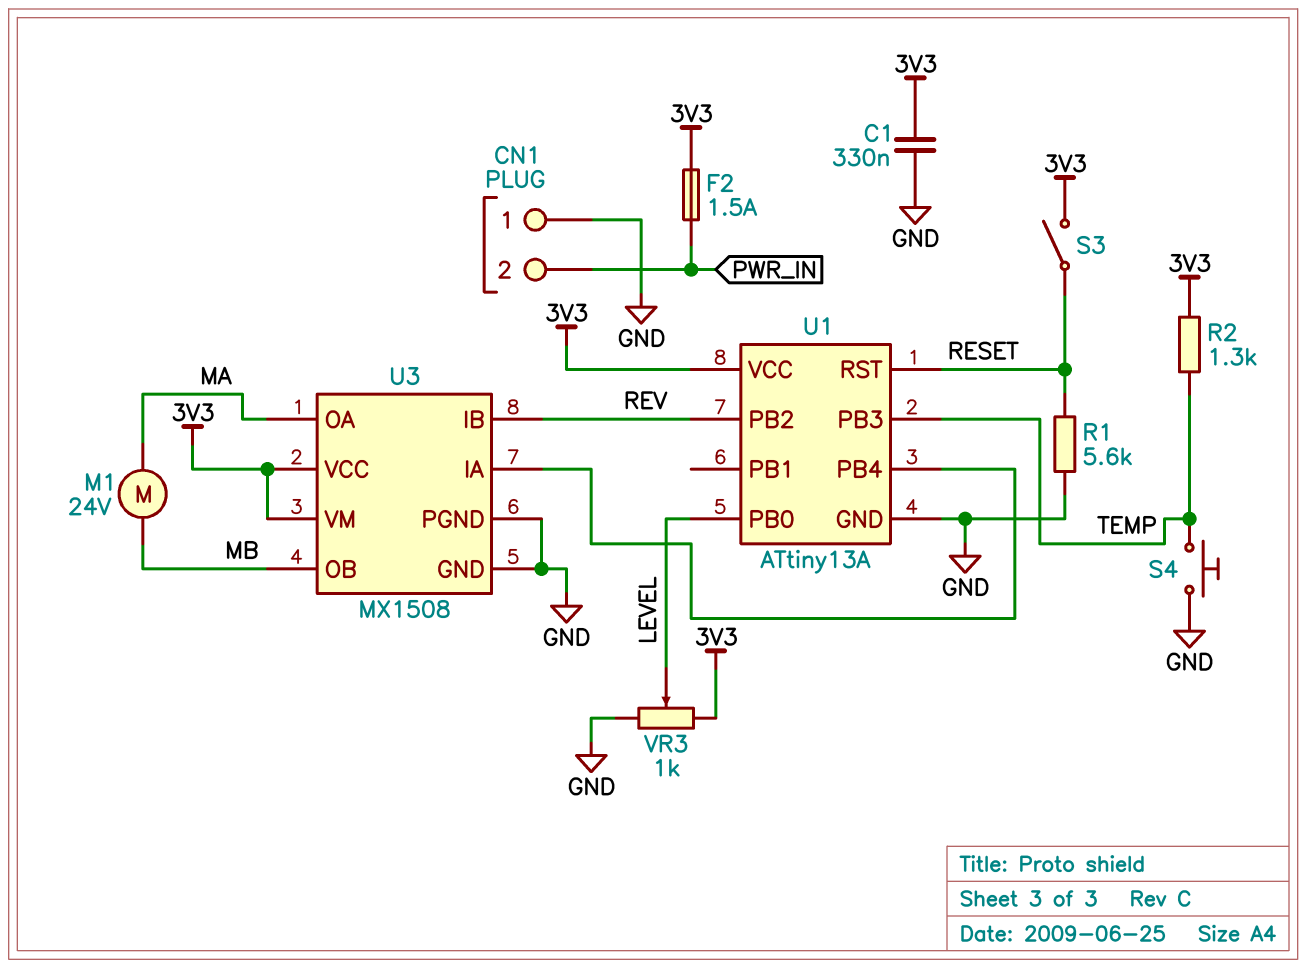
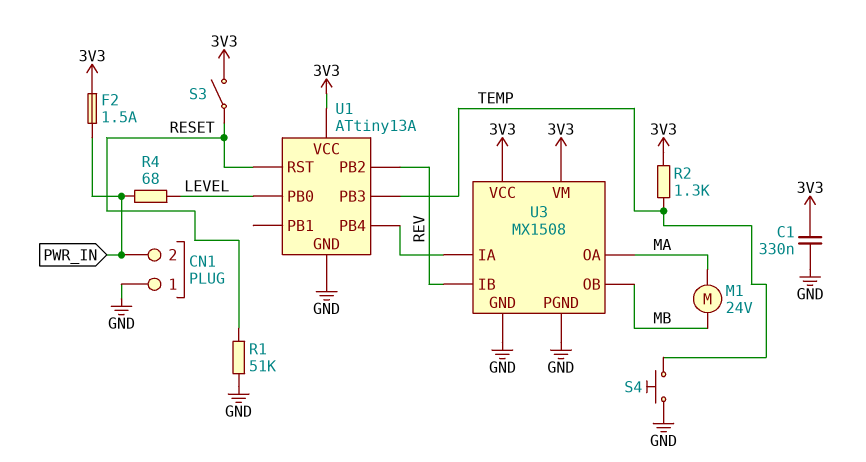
R1: 5.6k (GND, RESET) -> 51k (GND, RESET)
R4: none -> 68 (LEVEL, PWR_IN)
VR3: 1k (3V3, GND, wiper LEVEL) -> none

